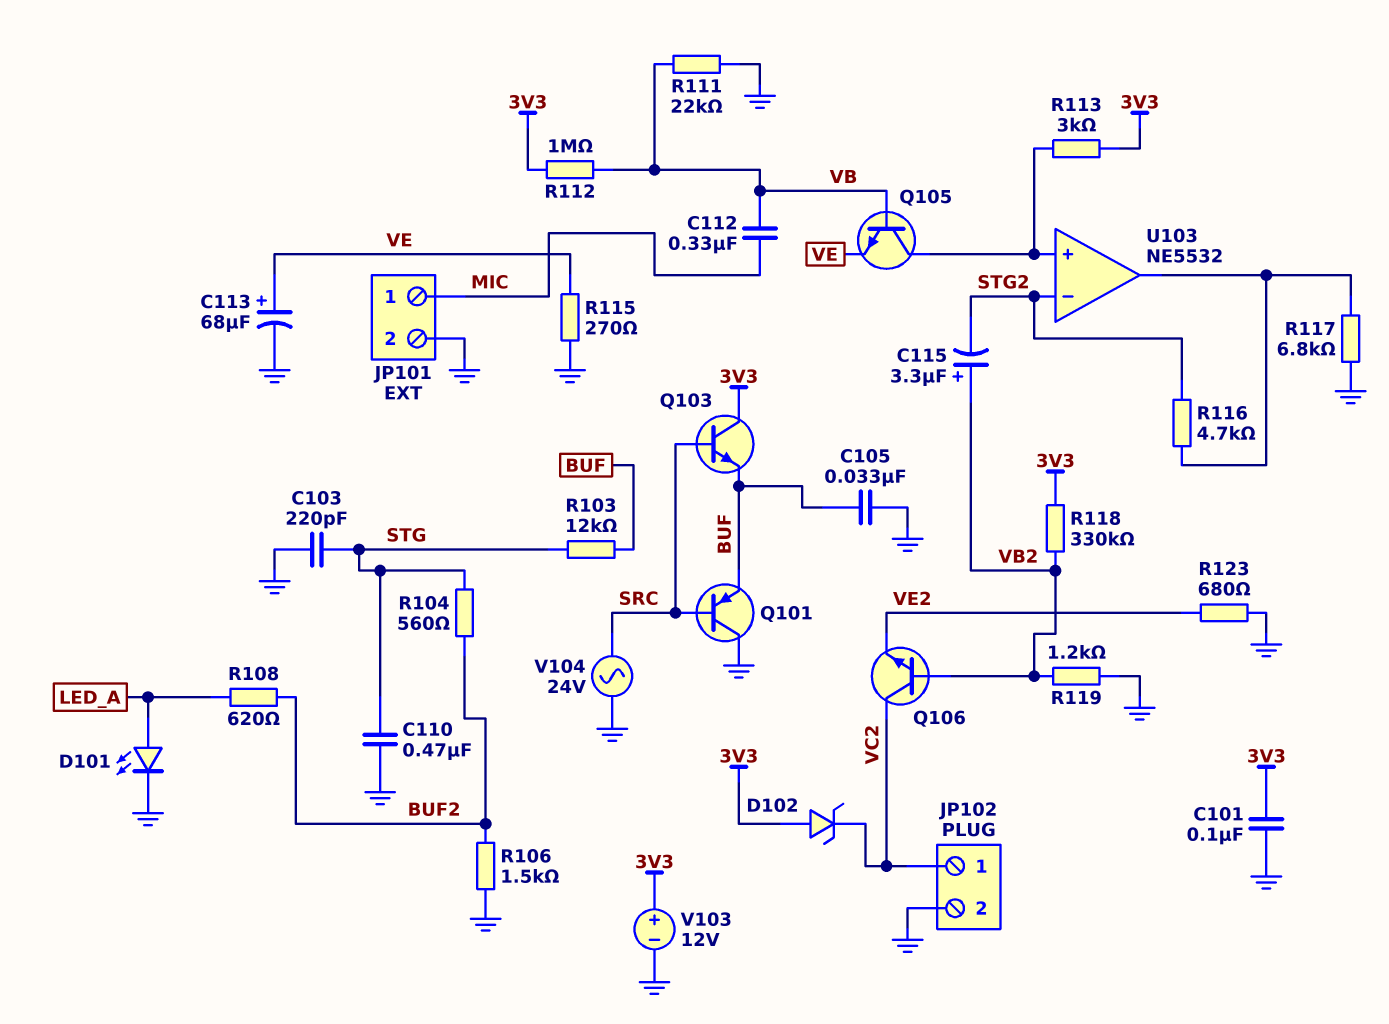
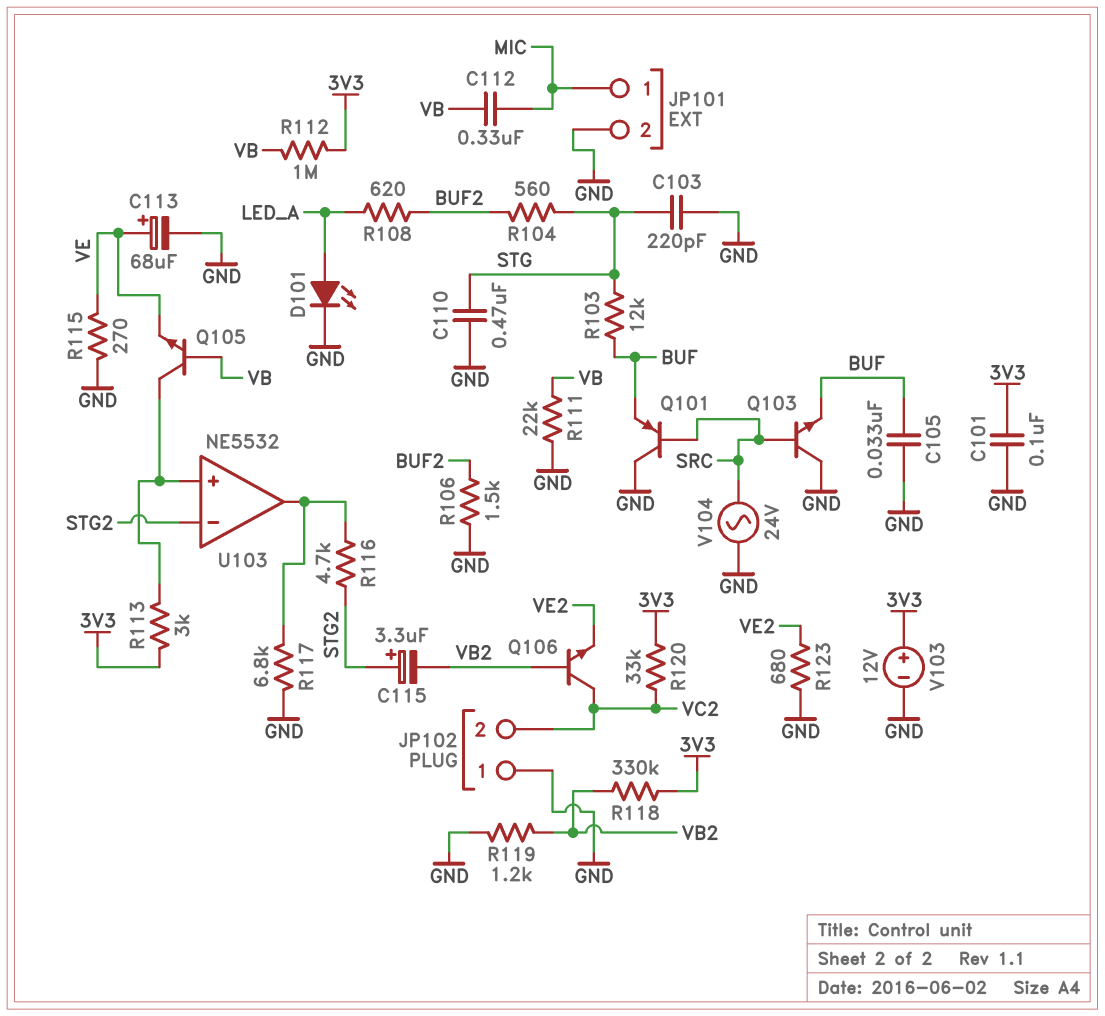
C115: 3.3uF (plus VB2, minus STG2) -> 3.3uF (plus STG2, minus VB2)
D102: zener (A 3V3, K VC2) -> none
JP102 pin 1: VC2 -> GND
JP102 pin 2: GND -> VC2
Q103: NPN (B SRC, C 3V3, E BUF) -> NPN (B SRC, C GND, E BUF)
R120: none -> 33k (3V3, VC2)

